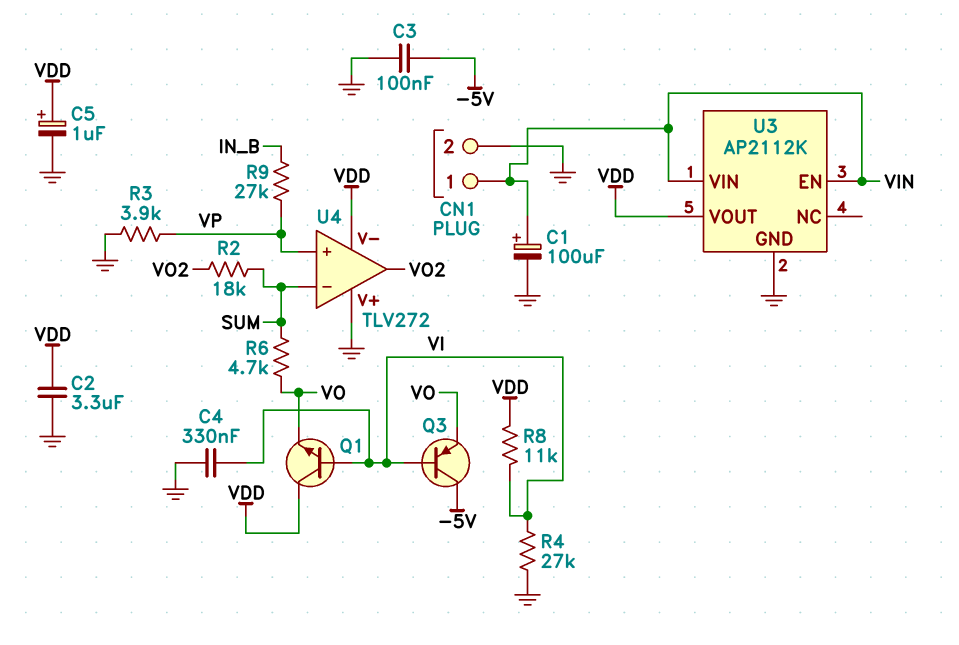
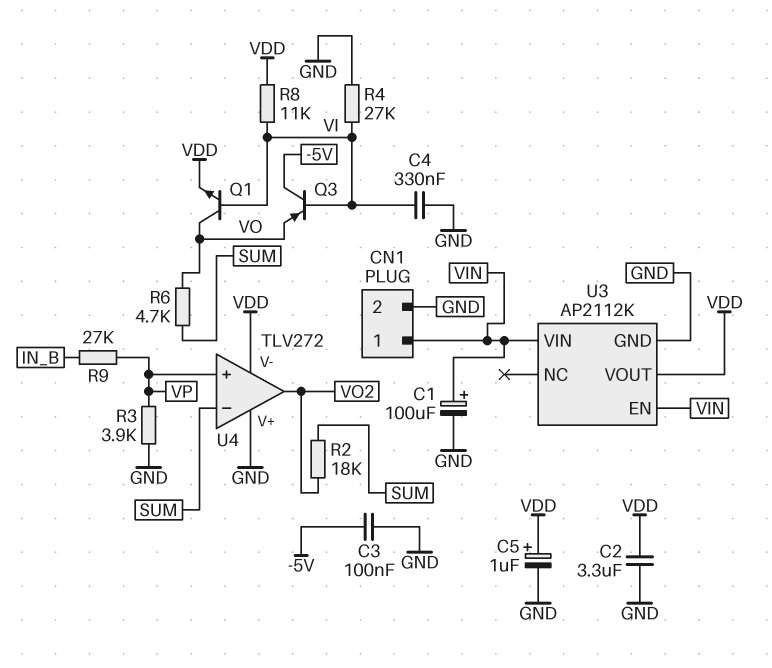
Q1: NPN (B VI, C VDD, E VO) -> NPN (B VI, C VO, E VDD)

